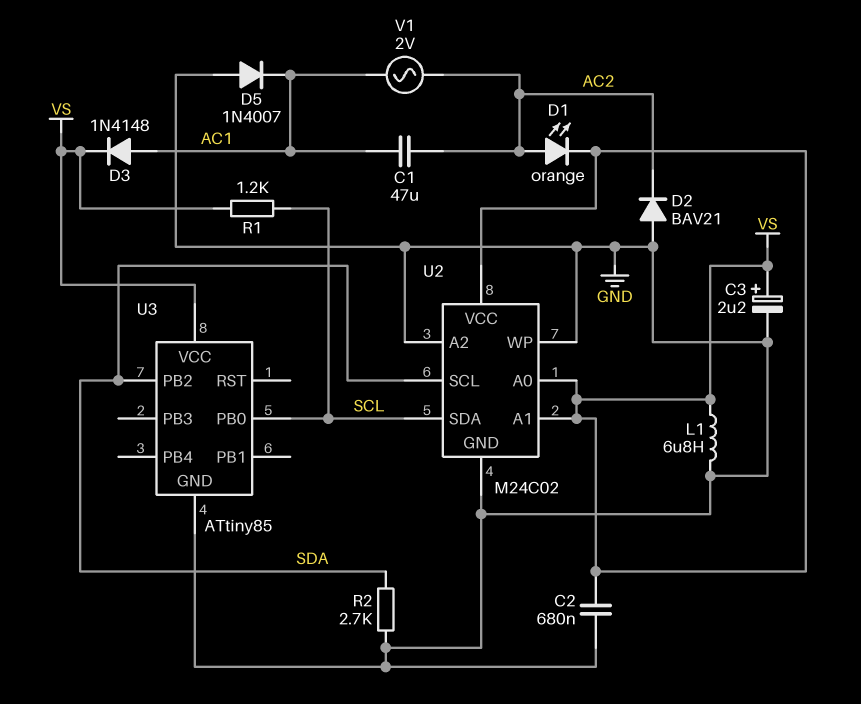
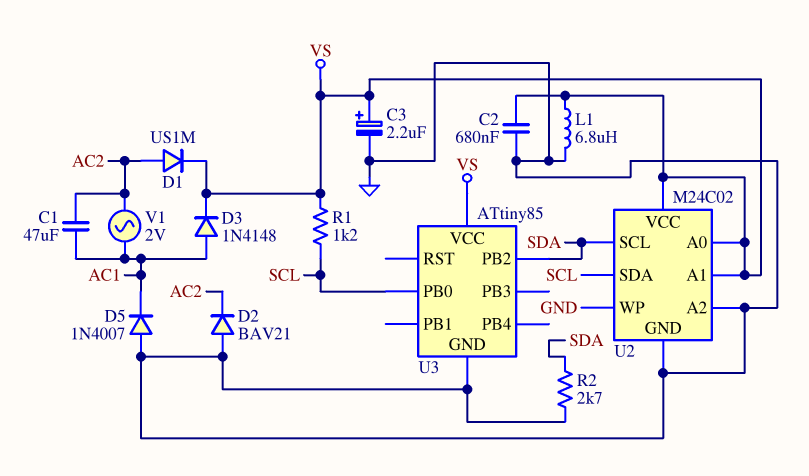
D1: LED orange (A AC2, K VS) -> diode US1M (A AC2, K VS)

